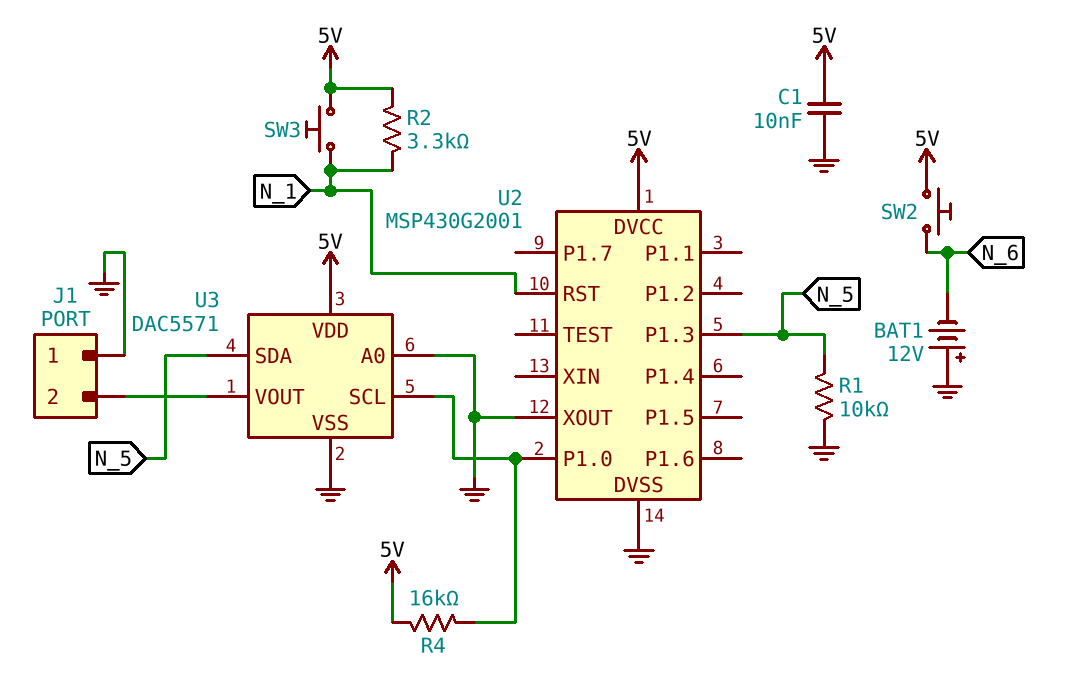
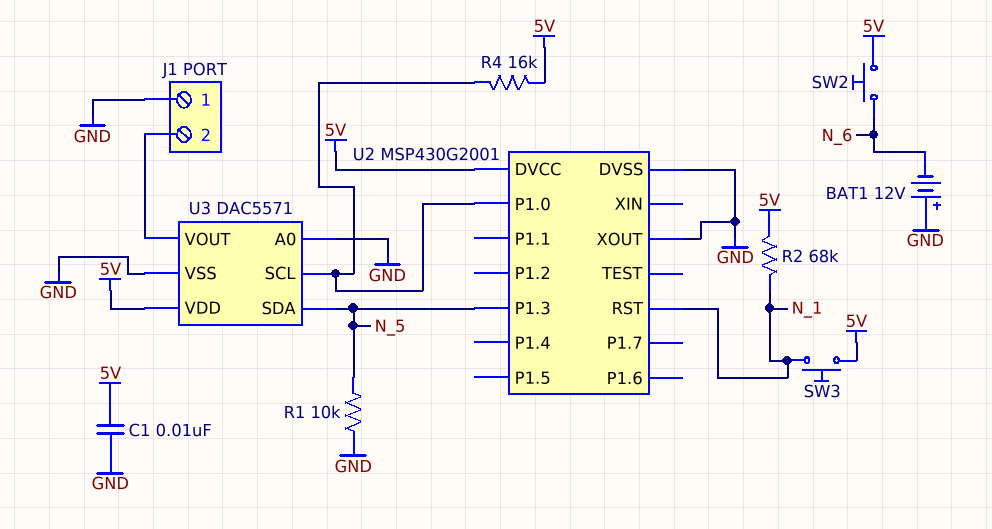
R2: 3.3k (5V, N_1) -> 68k (5V, N_1)

